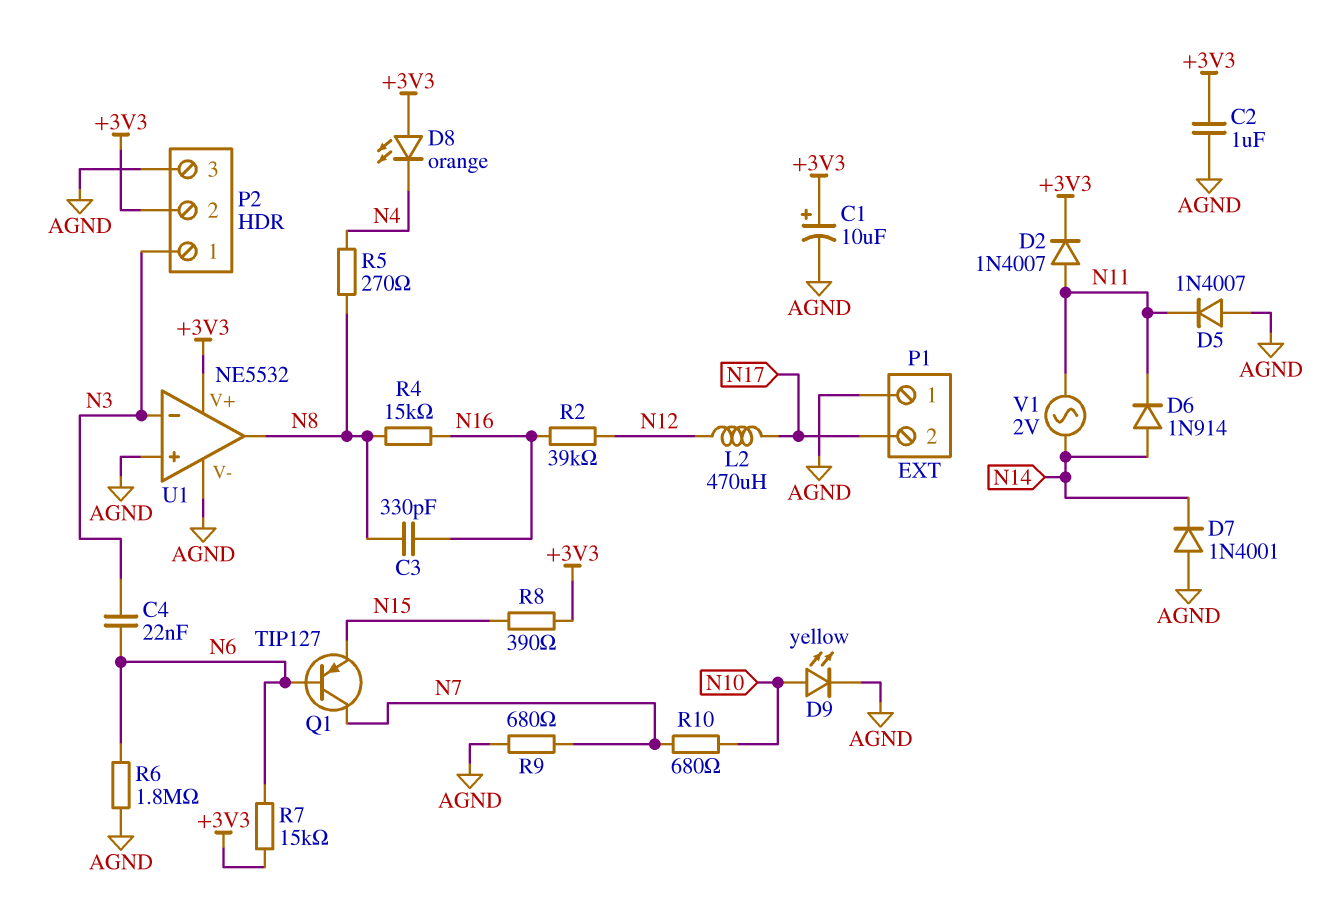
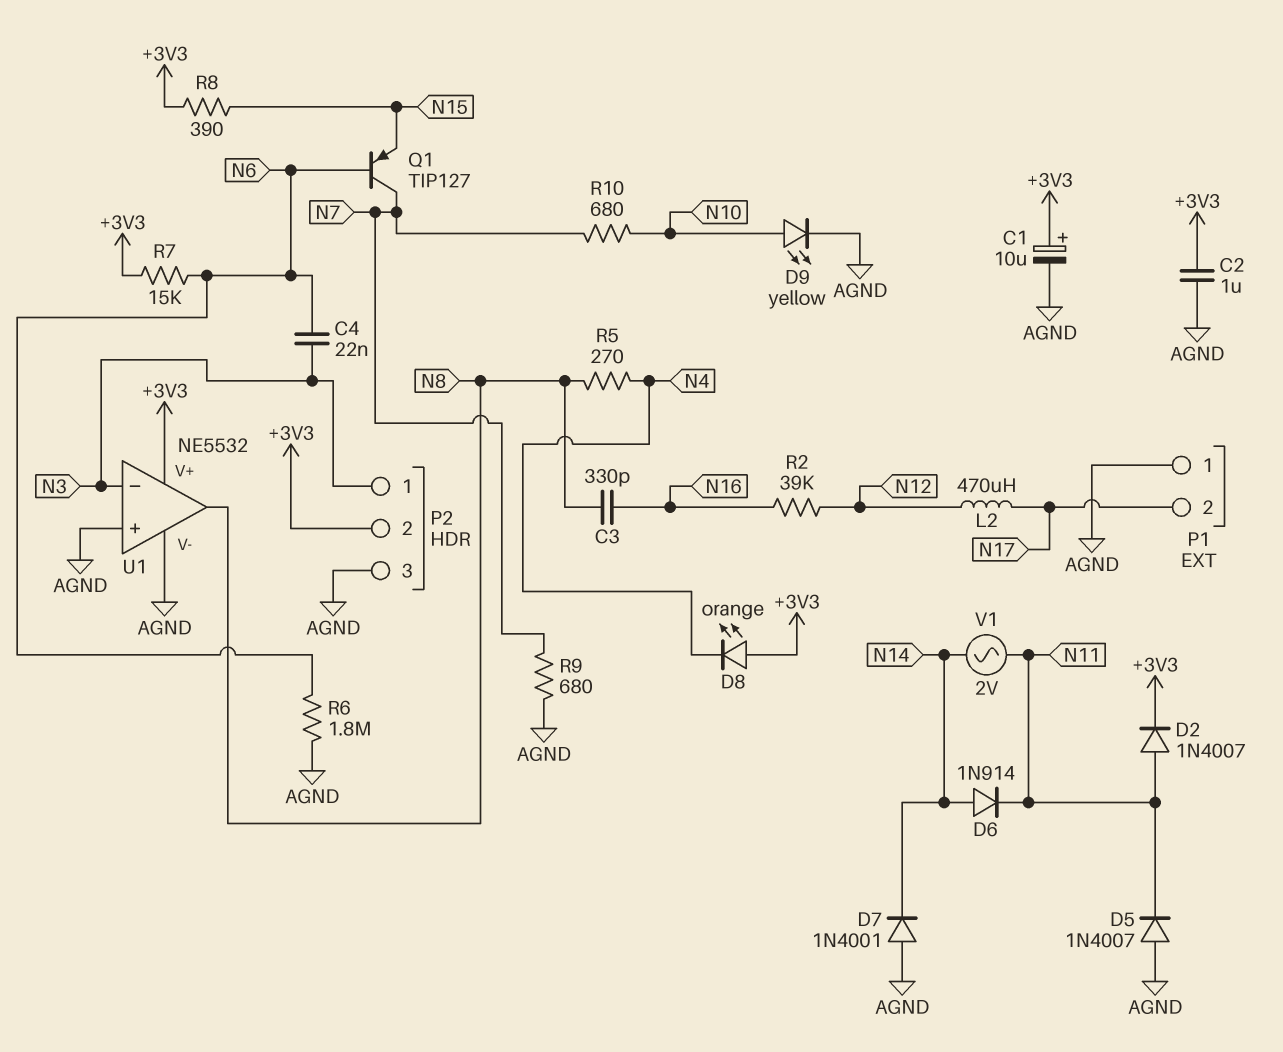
R4: 15k (N8, N16) -> none

